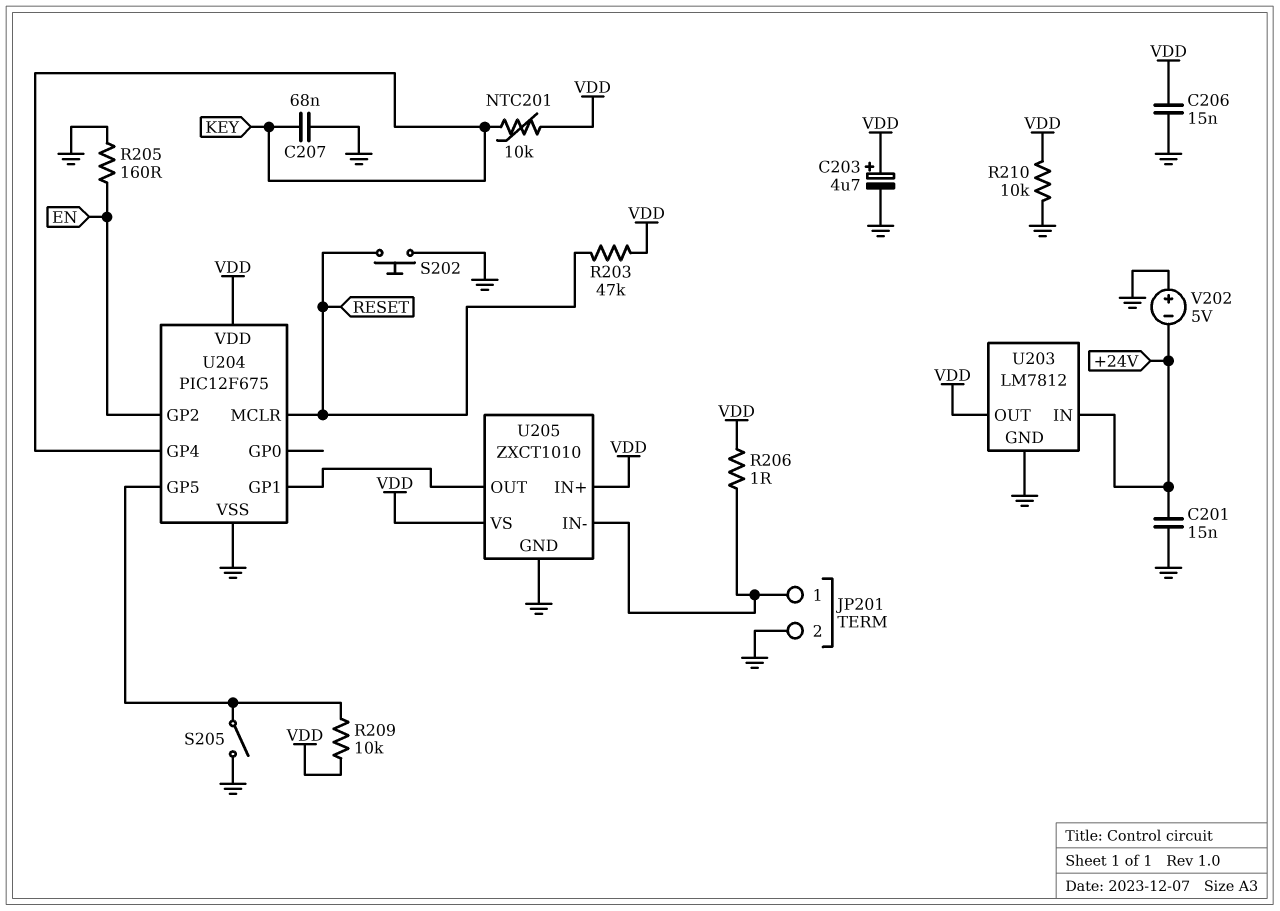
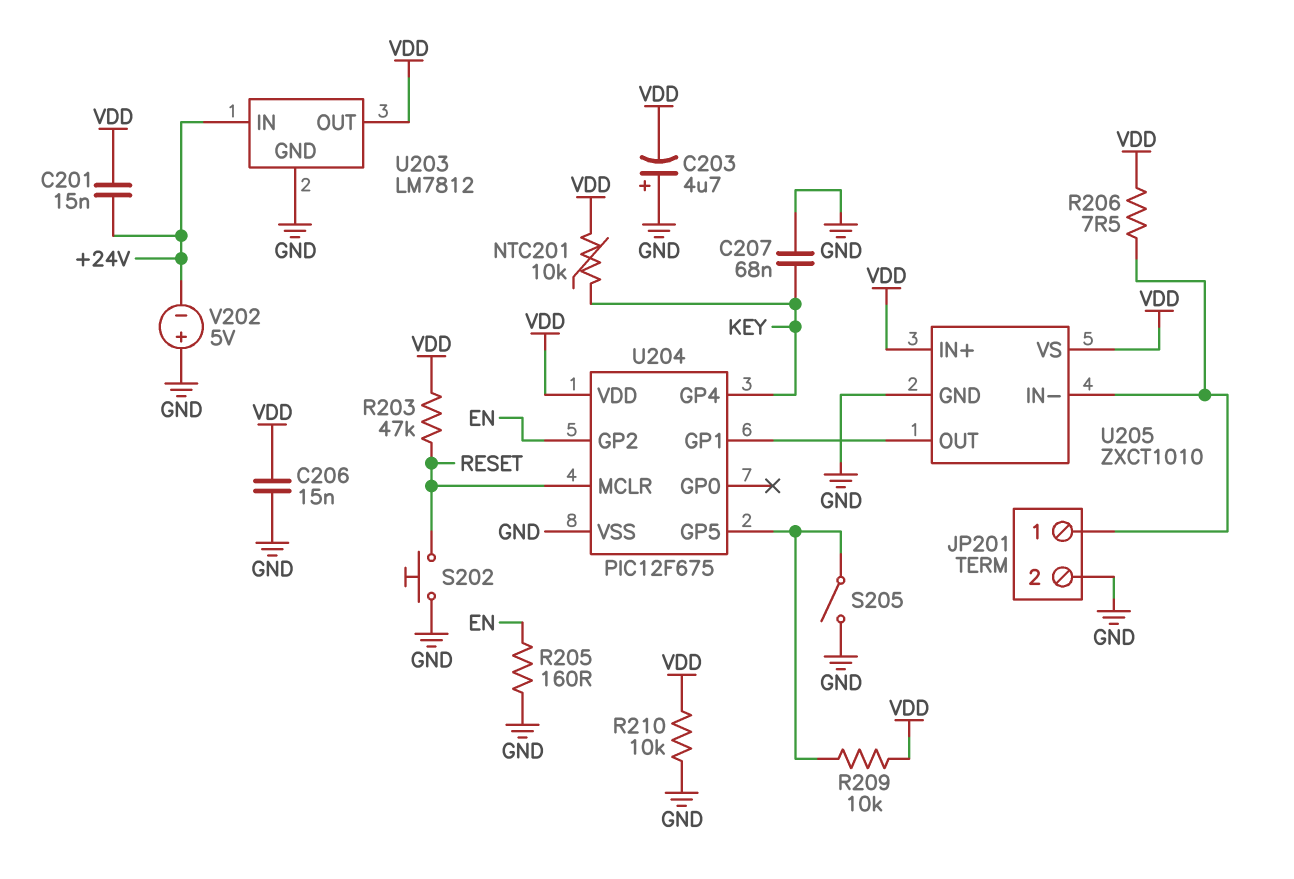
C201: 15nF (+24V, GND) -> 15nF (+24V, VDD)
C203: 4.7uF (plus VDD, minus GND) -> 4.7uF (plus GND, minus VDD)
R206: 1 (JP201/1, VDD) -> 7.5 (JP201/1, VDD)

